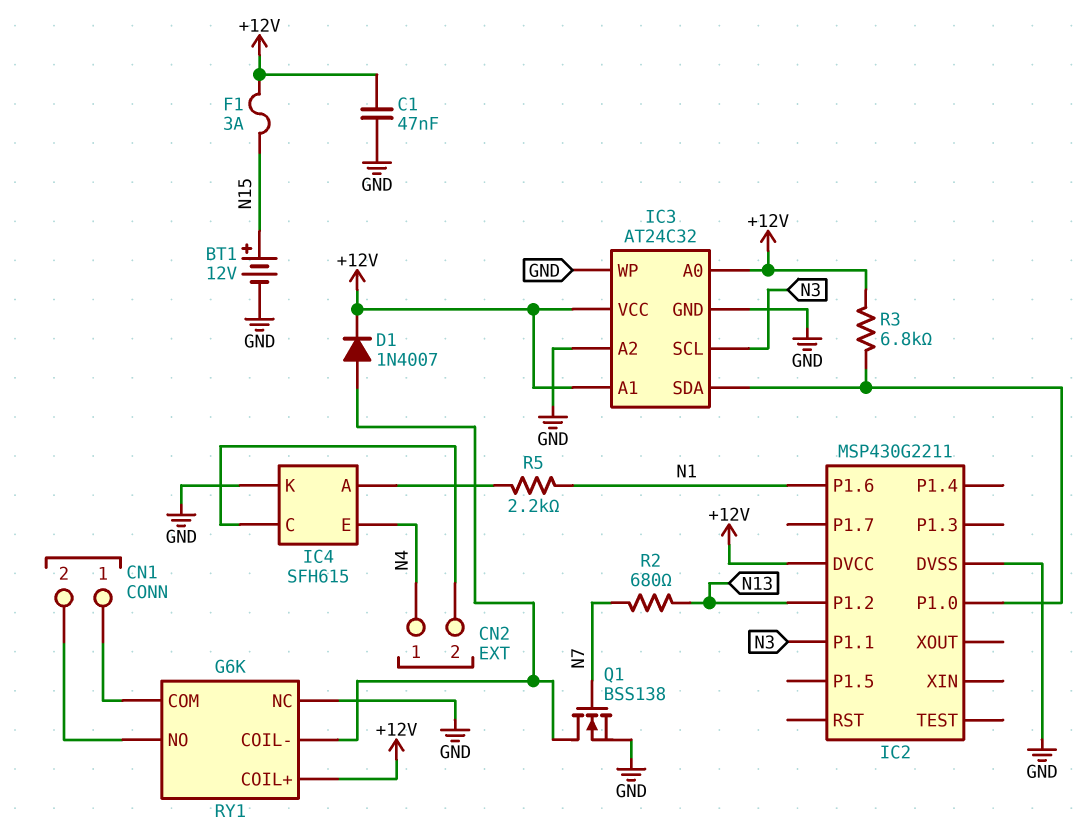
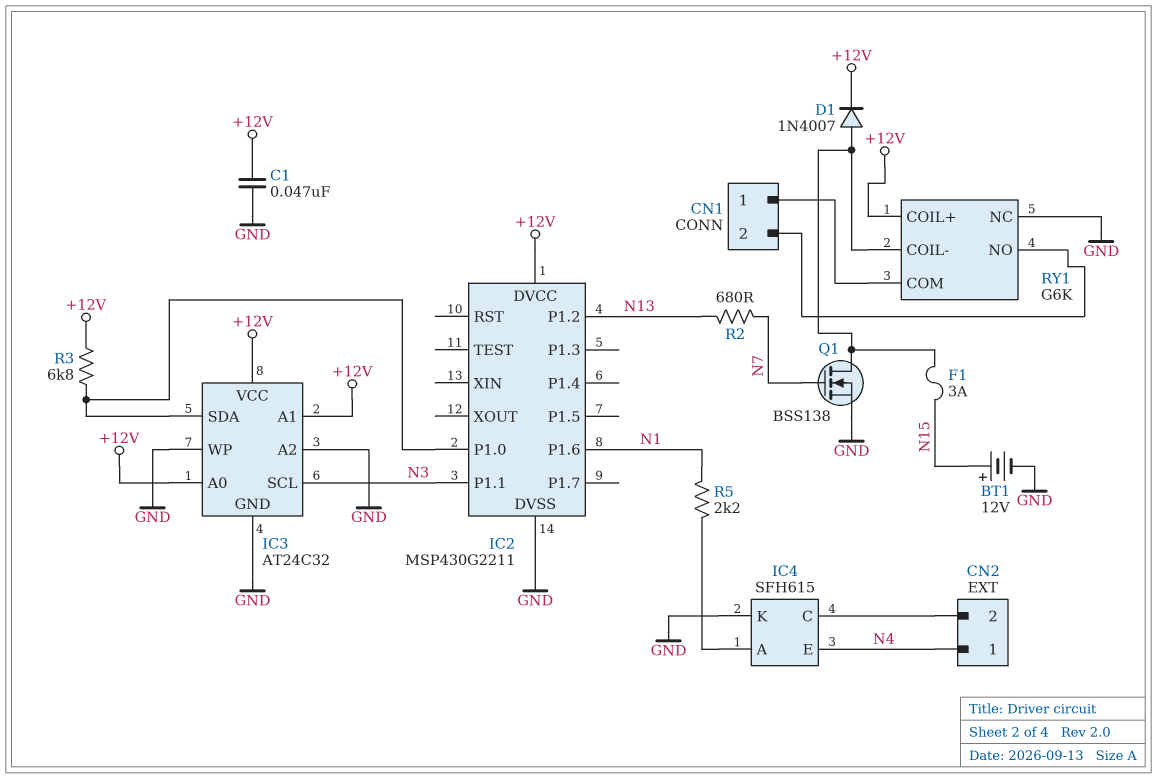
F1: 3A (+12V, N15) -> 3A (N15, RY1/COIL-)

